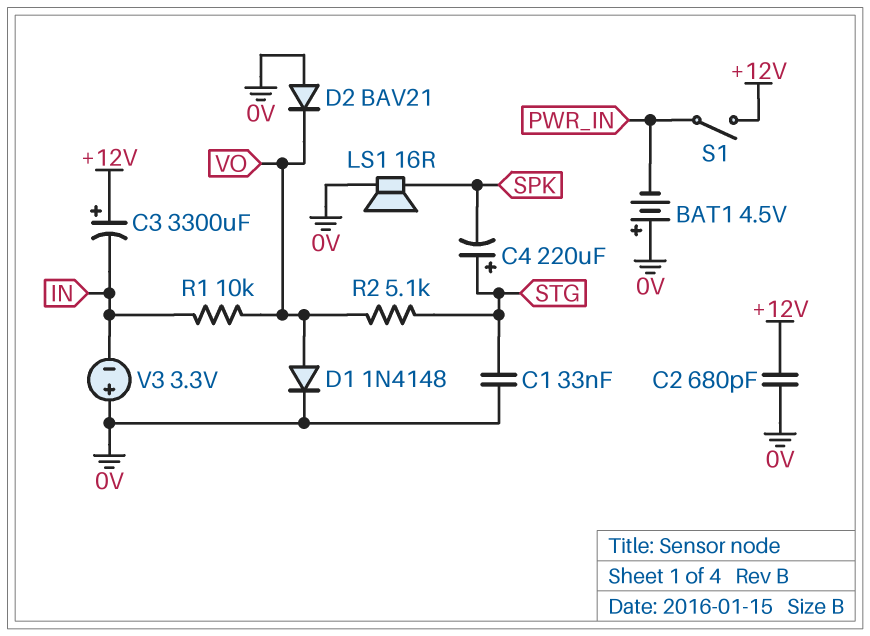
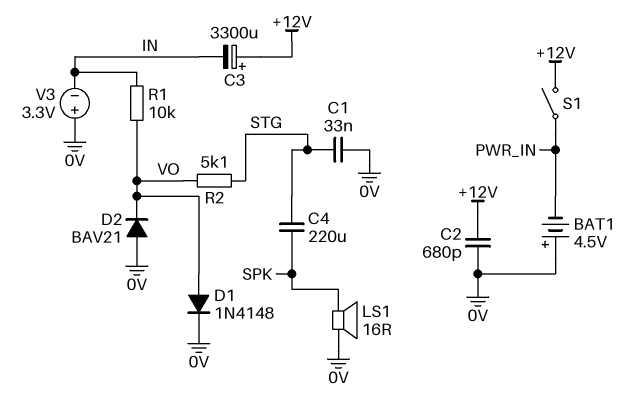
C4: 220uF (plus STG, minus SPK) -> 220uF (SPK, STG)

